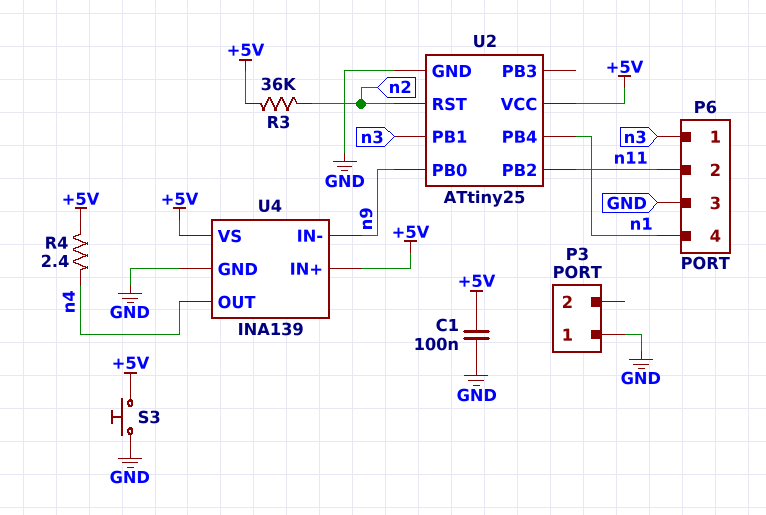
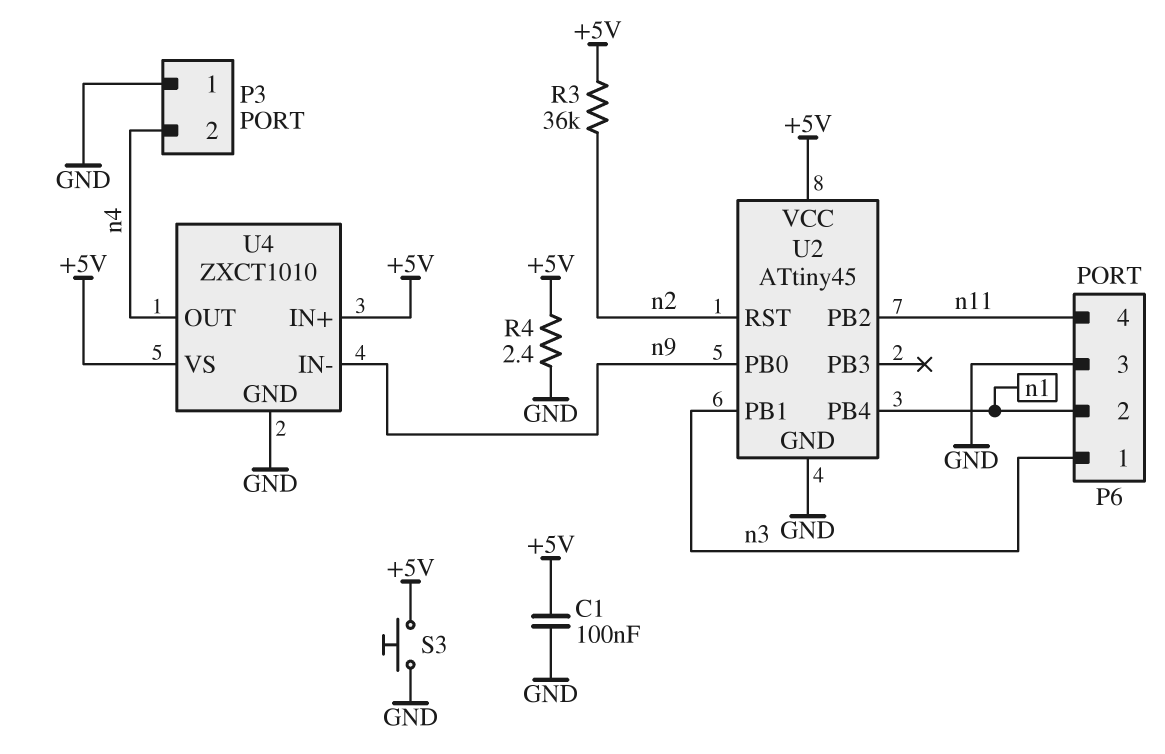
P3 pin 2: none -> n4
P6 pin 2: n11 -> n1
P6 pin 4: n1 -> n11
R4: 2.4 (+5V, n4) -> 2.4 (+5V, GND)
U2: ATtiny25 -> ATtiny45
U4: INA139 -> ZXCT1010

